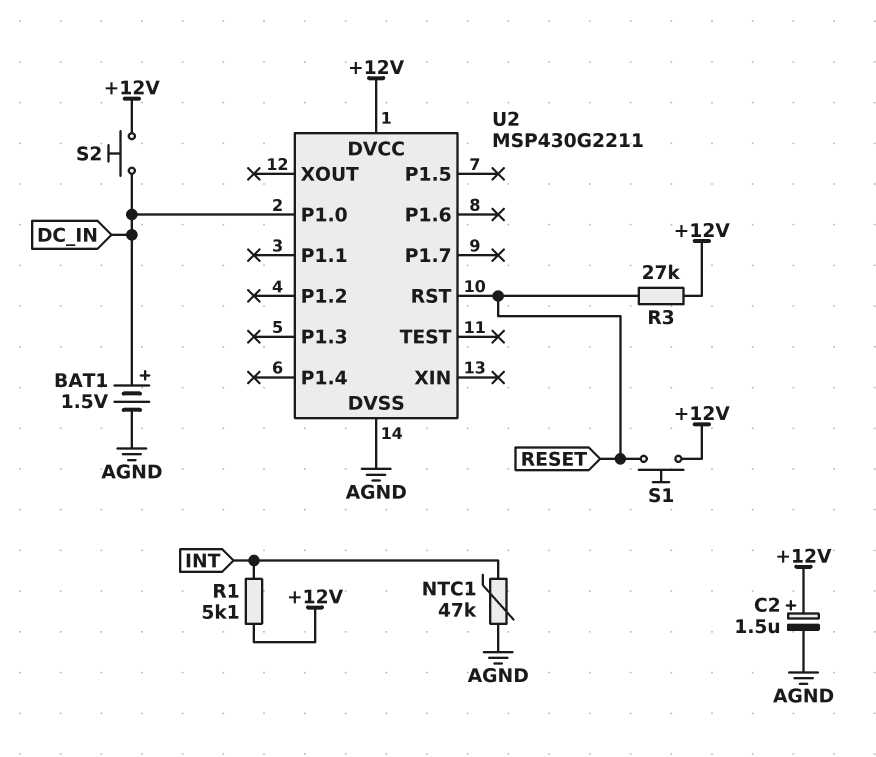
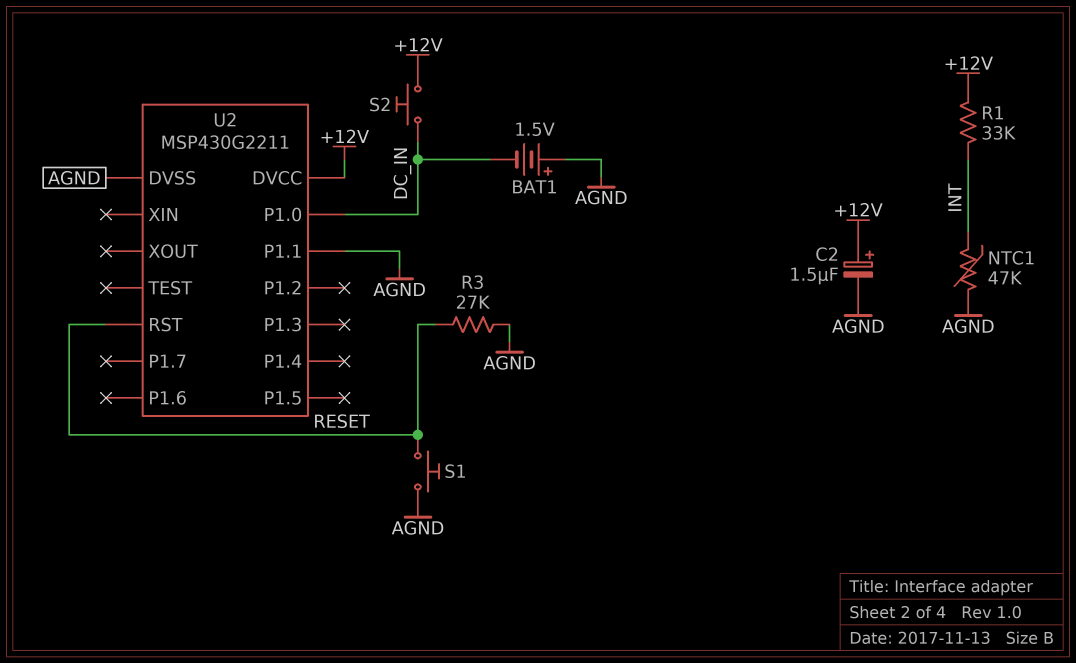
BAT1: 1.5V (plus DC_IN, minus AGND) -> 1.5V (plus AGND, minus DC_IN)
R1: 5.1k (+12V, INT) -> 33k (+12V, INT)
R3: 27k (+12V, RESET) -> 27k (AGND, RESET)
S1: button (+12V, RESET) -> button (AGND, RESET)
U2 pin P1.1: none -> AGND

